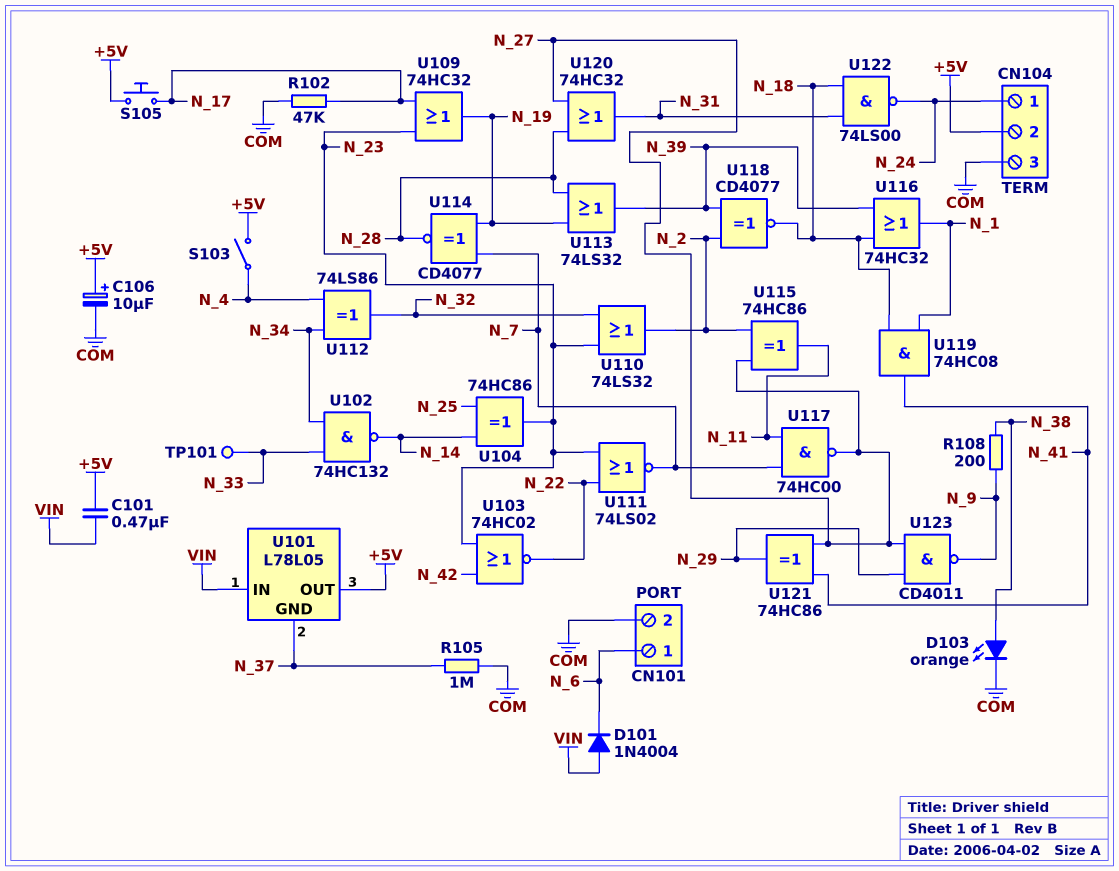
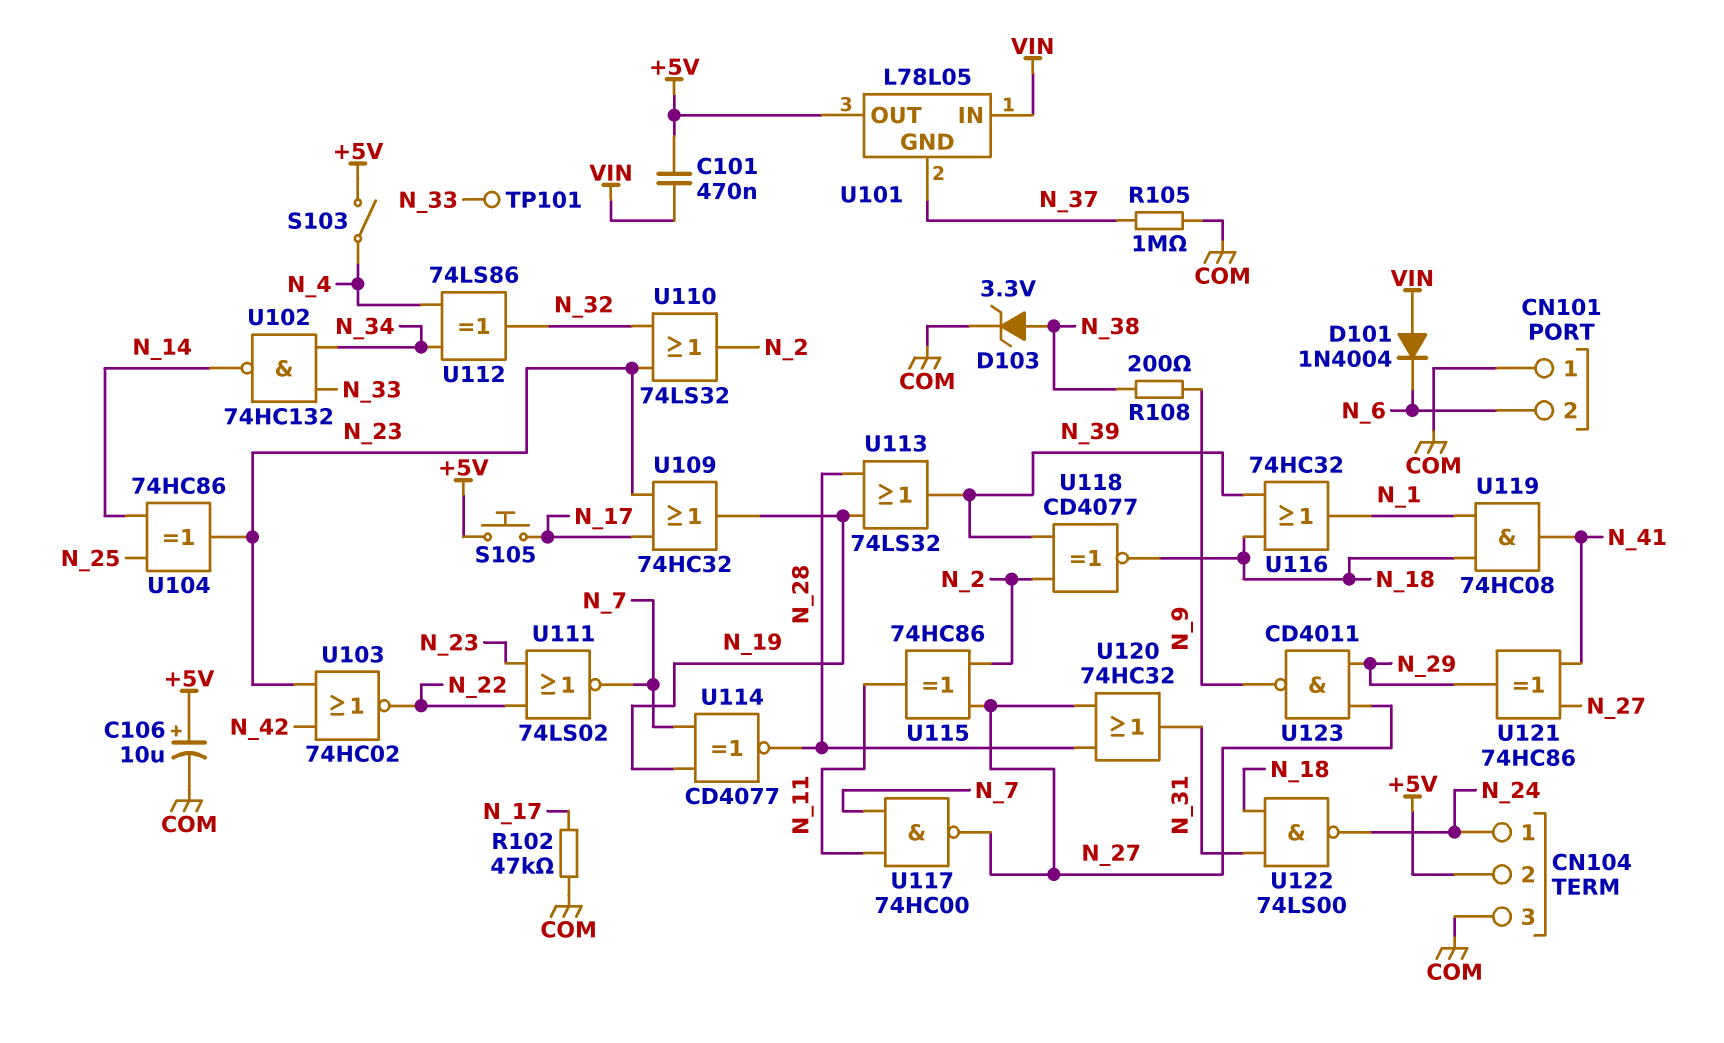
CN101 pin 1: N_6 -> COM
CN101 pin 2: COM -> N_6
D103: LED orange (A N_38, K COM) -> zener 3.3V (A N_38, K COM)

